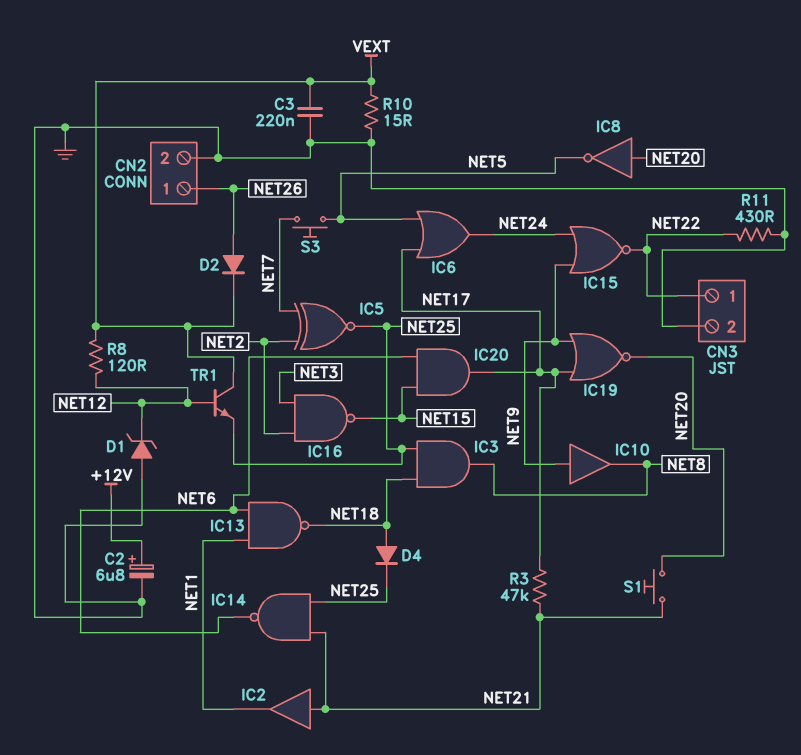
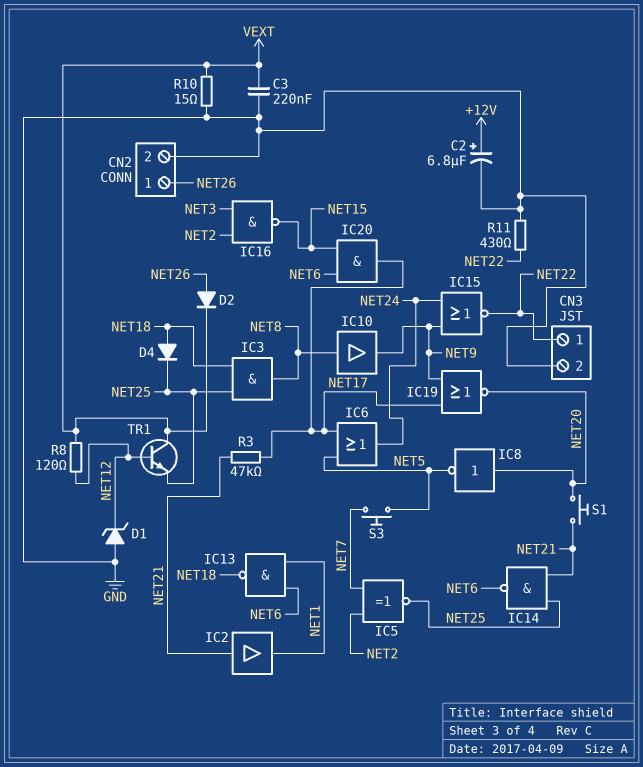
IC10: buffer (in NET9, out NET8) -> buffer (in NET8, out NET9)

